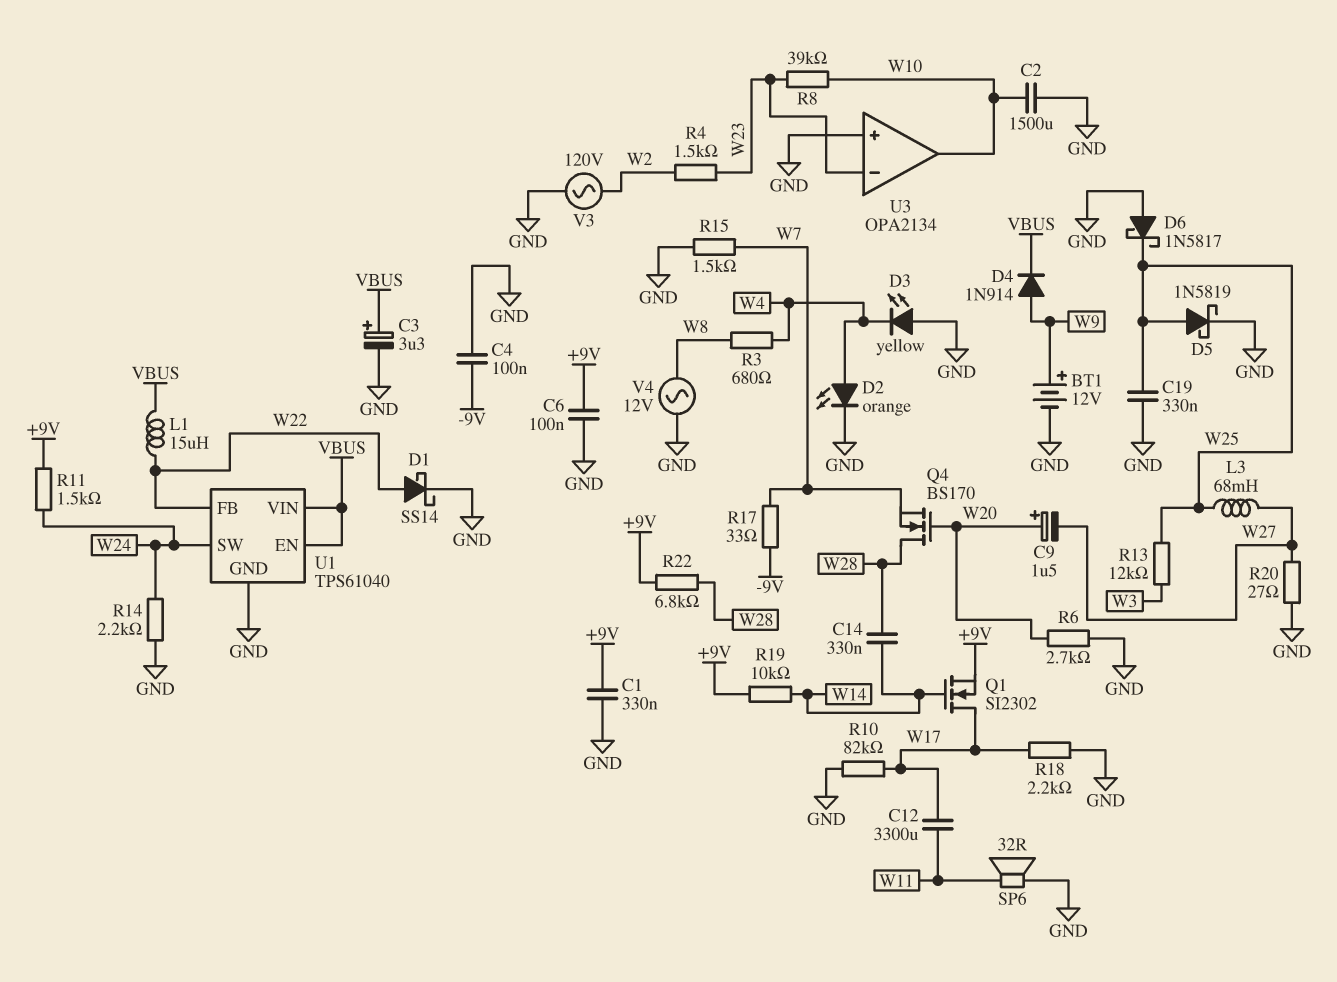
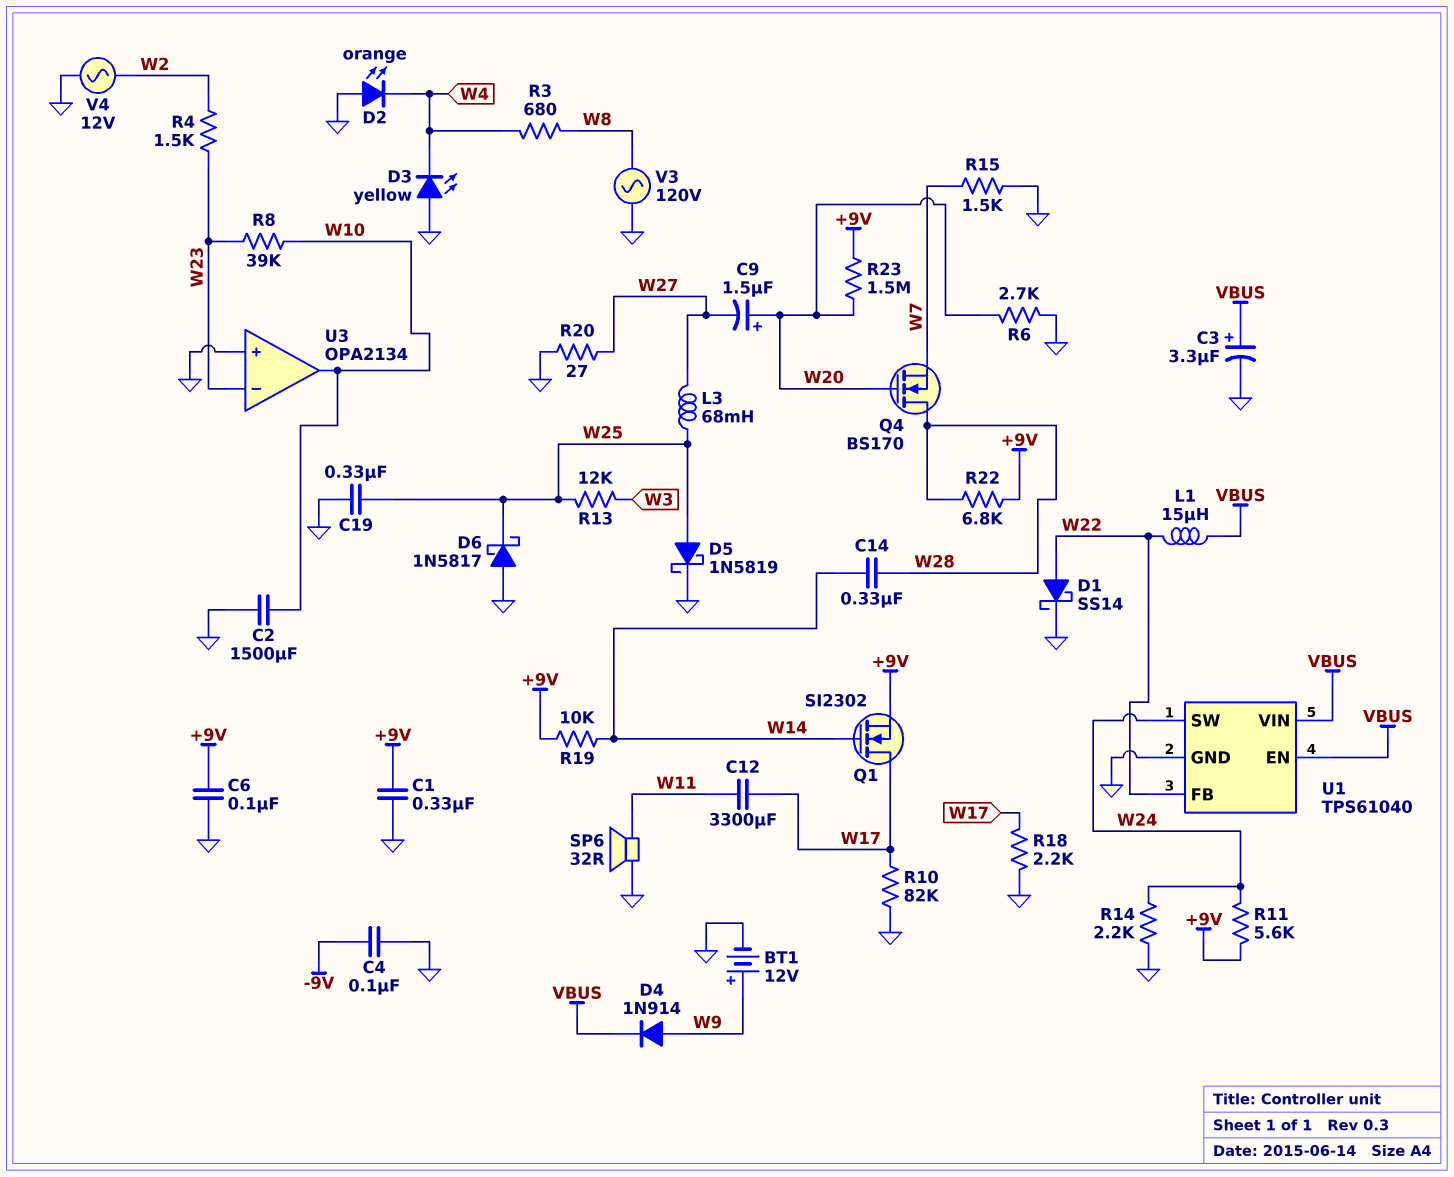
D2: LED orange (A W4, K GND) -> LED orange (A GND, K W4)
R11: 1.5k (+9V, W24) -> 5.6k (+9V, W24)
R17: 33 (-9V, W7) -> none
R23: none -> 1.5M (+9V, W20)
V3: AC 120V (GND, W2) -> AC 120V (GND, W8)
V4: AC 12V (GND, W8) -> AC 12V (GND, W2)

